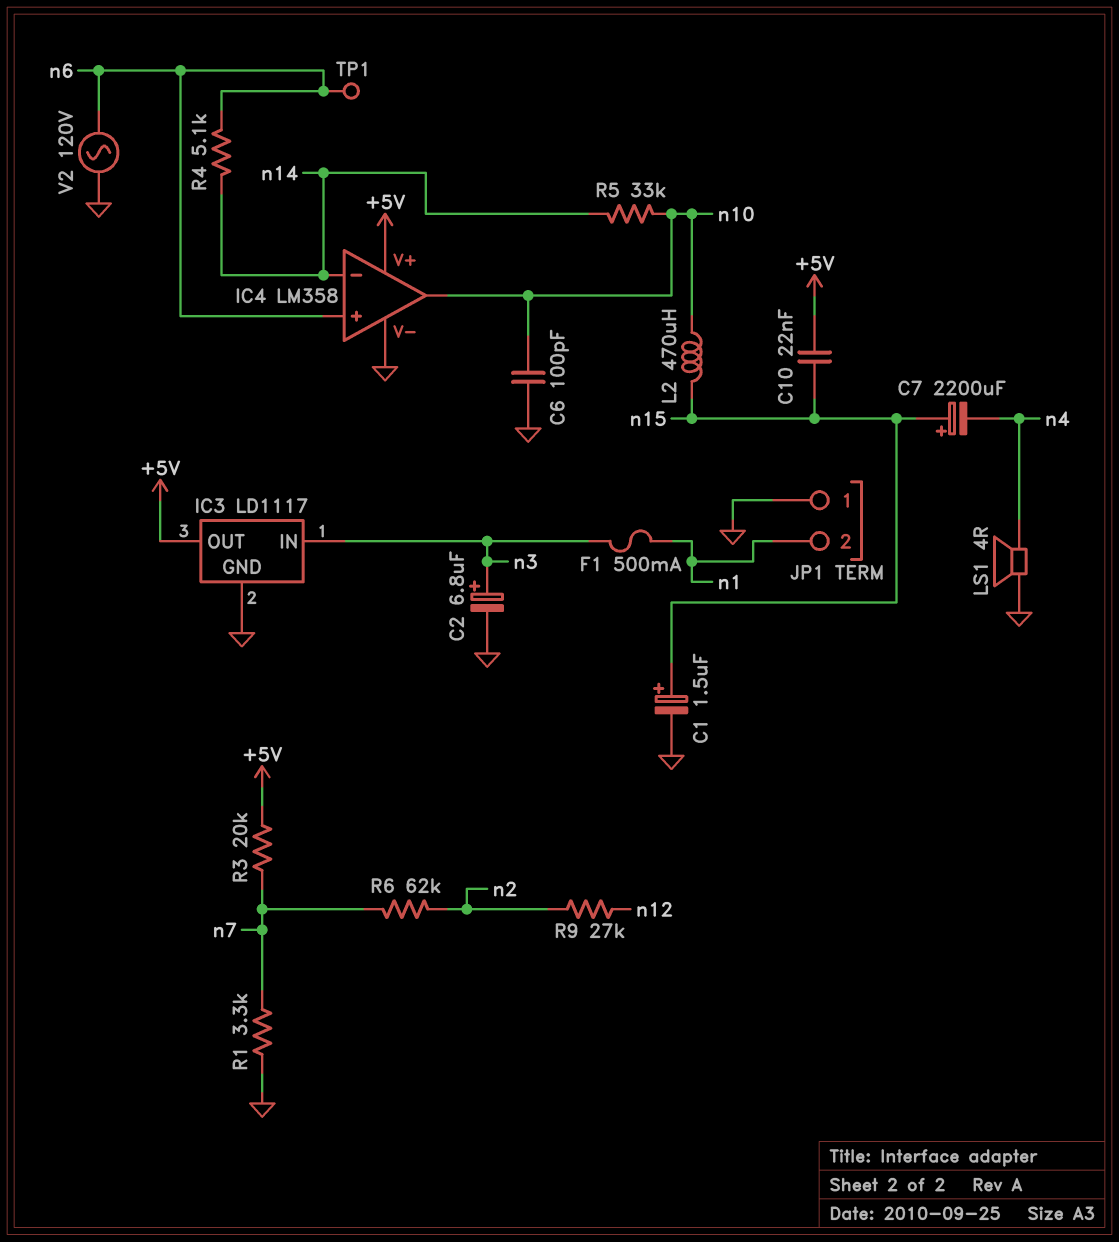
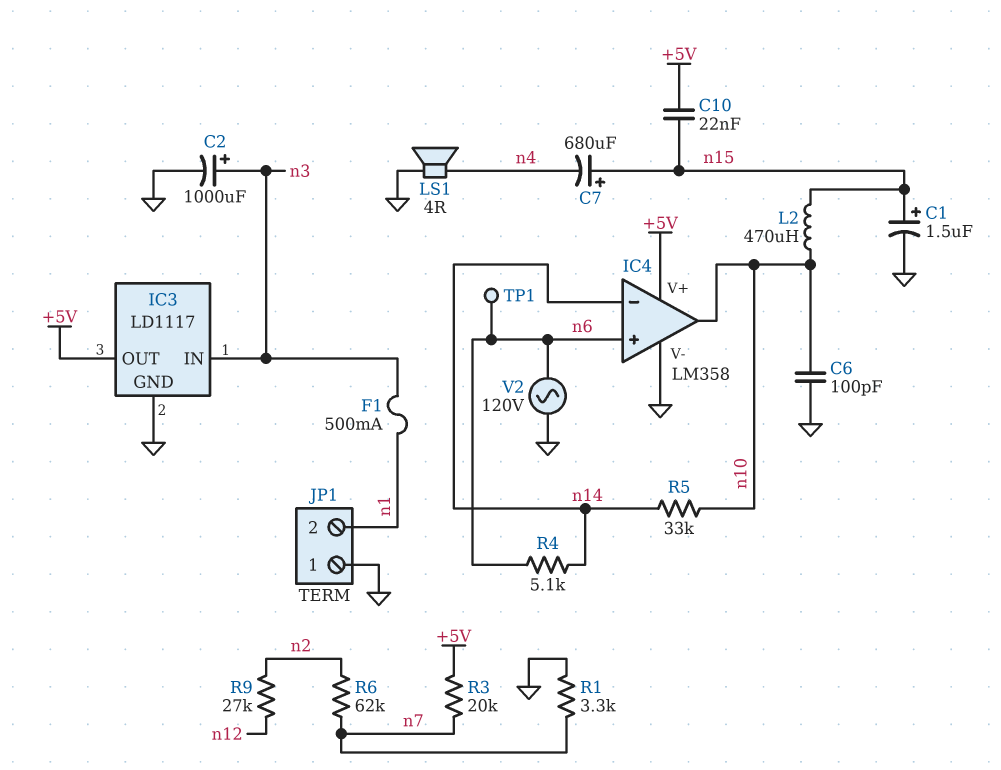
C2: 6.8uF (plus n3, minus GND) -> 1000uF (plus n3, minus GND)
C7: 2200uF (plus n15, minus n4) -> 680uF (plus n15, minus n4)

